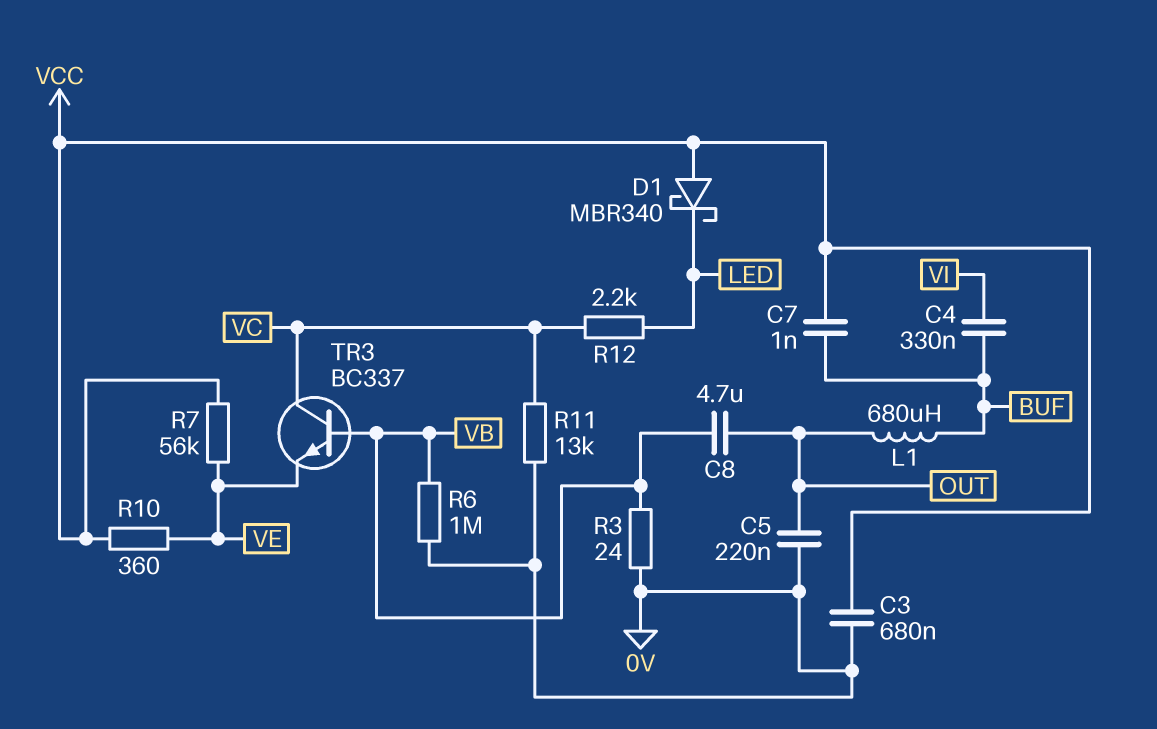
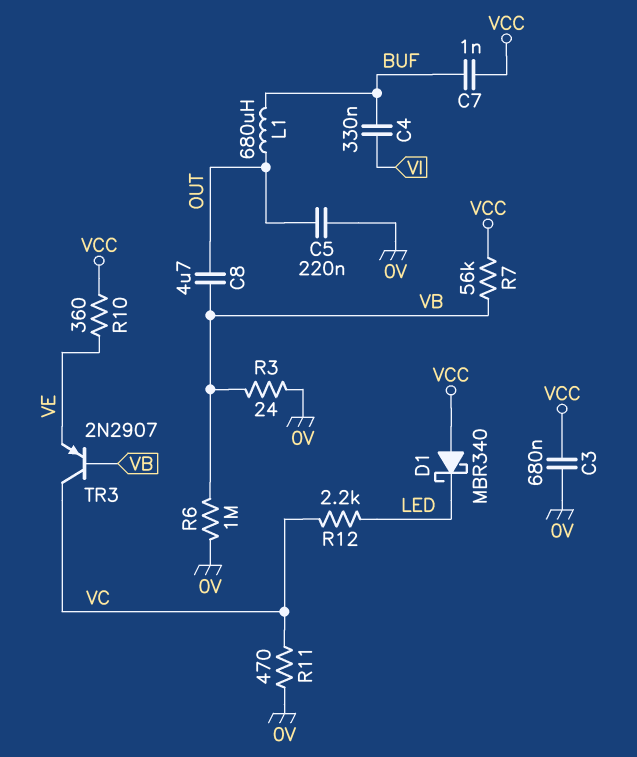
R7: 56k (VCC, VE) -> 56k (VB, VCC)
R11: 13k (0V, VC) -> 470 (0V, VC)
TR3: NPN BC337 (B VB, C VC, E VE) -> PNP 2N2907 (B VB, C VC, E VE)

